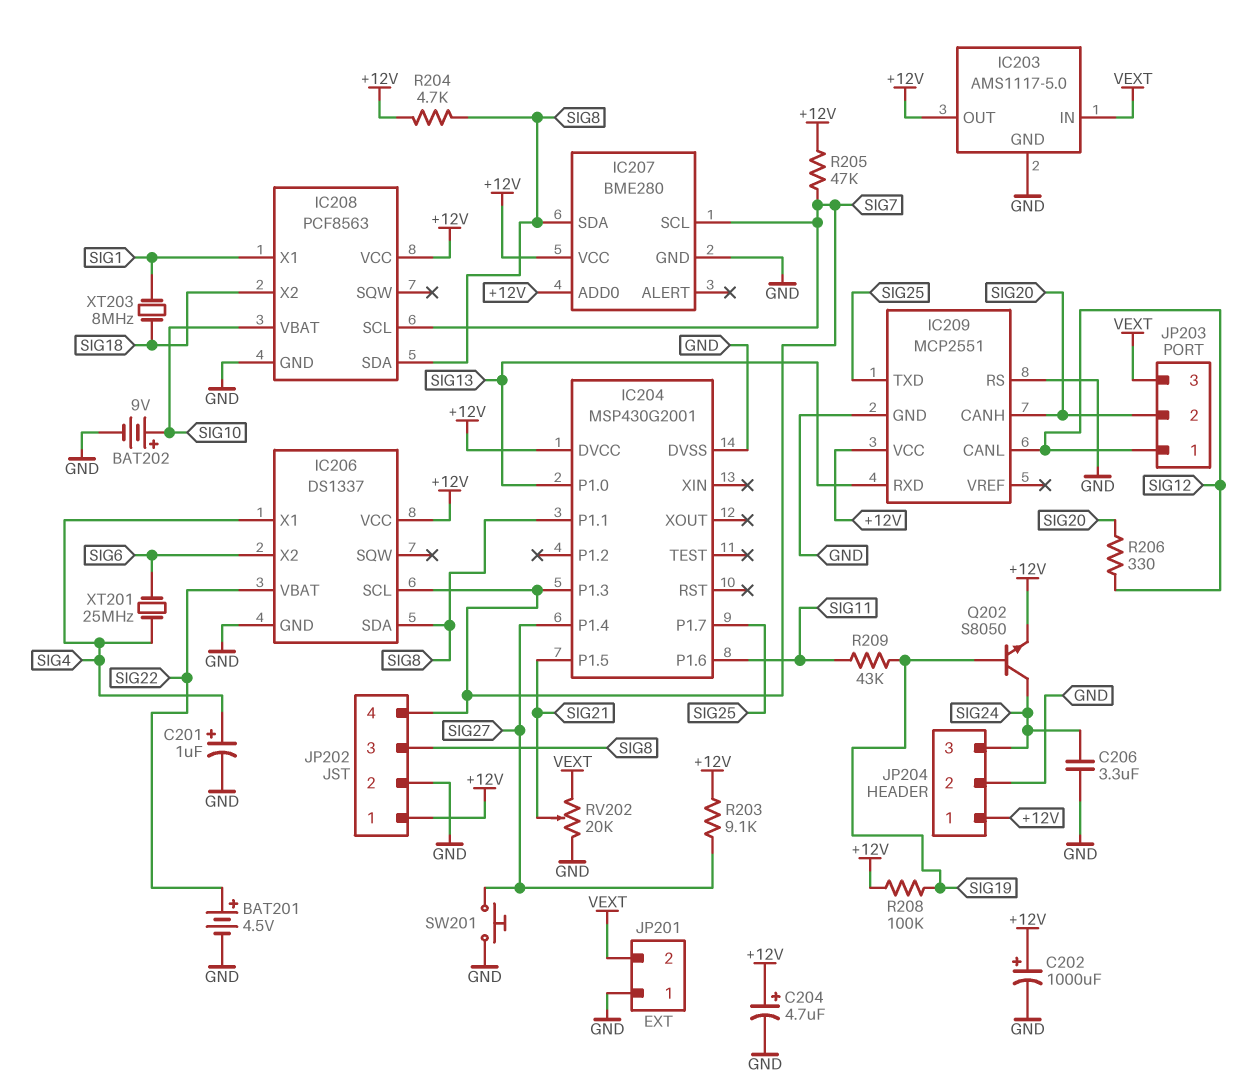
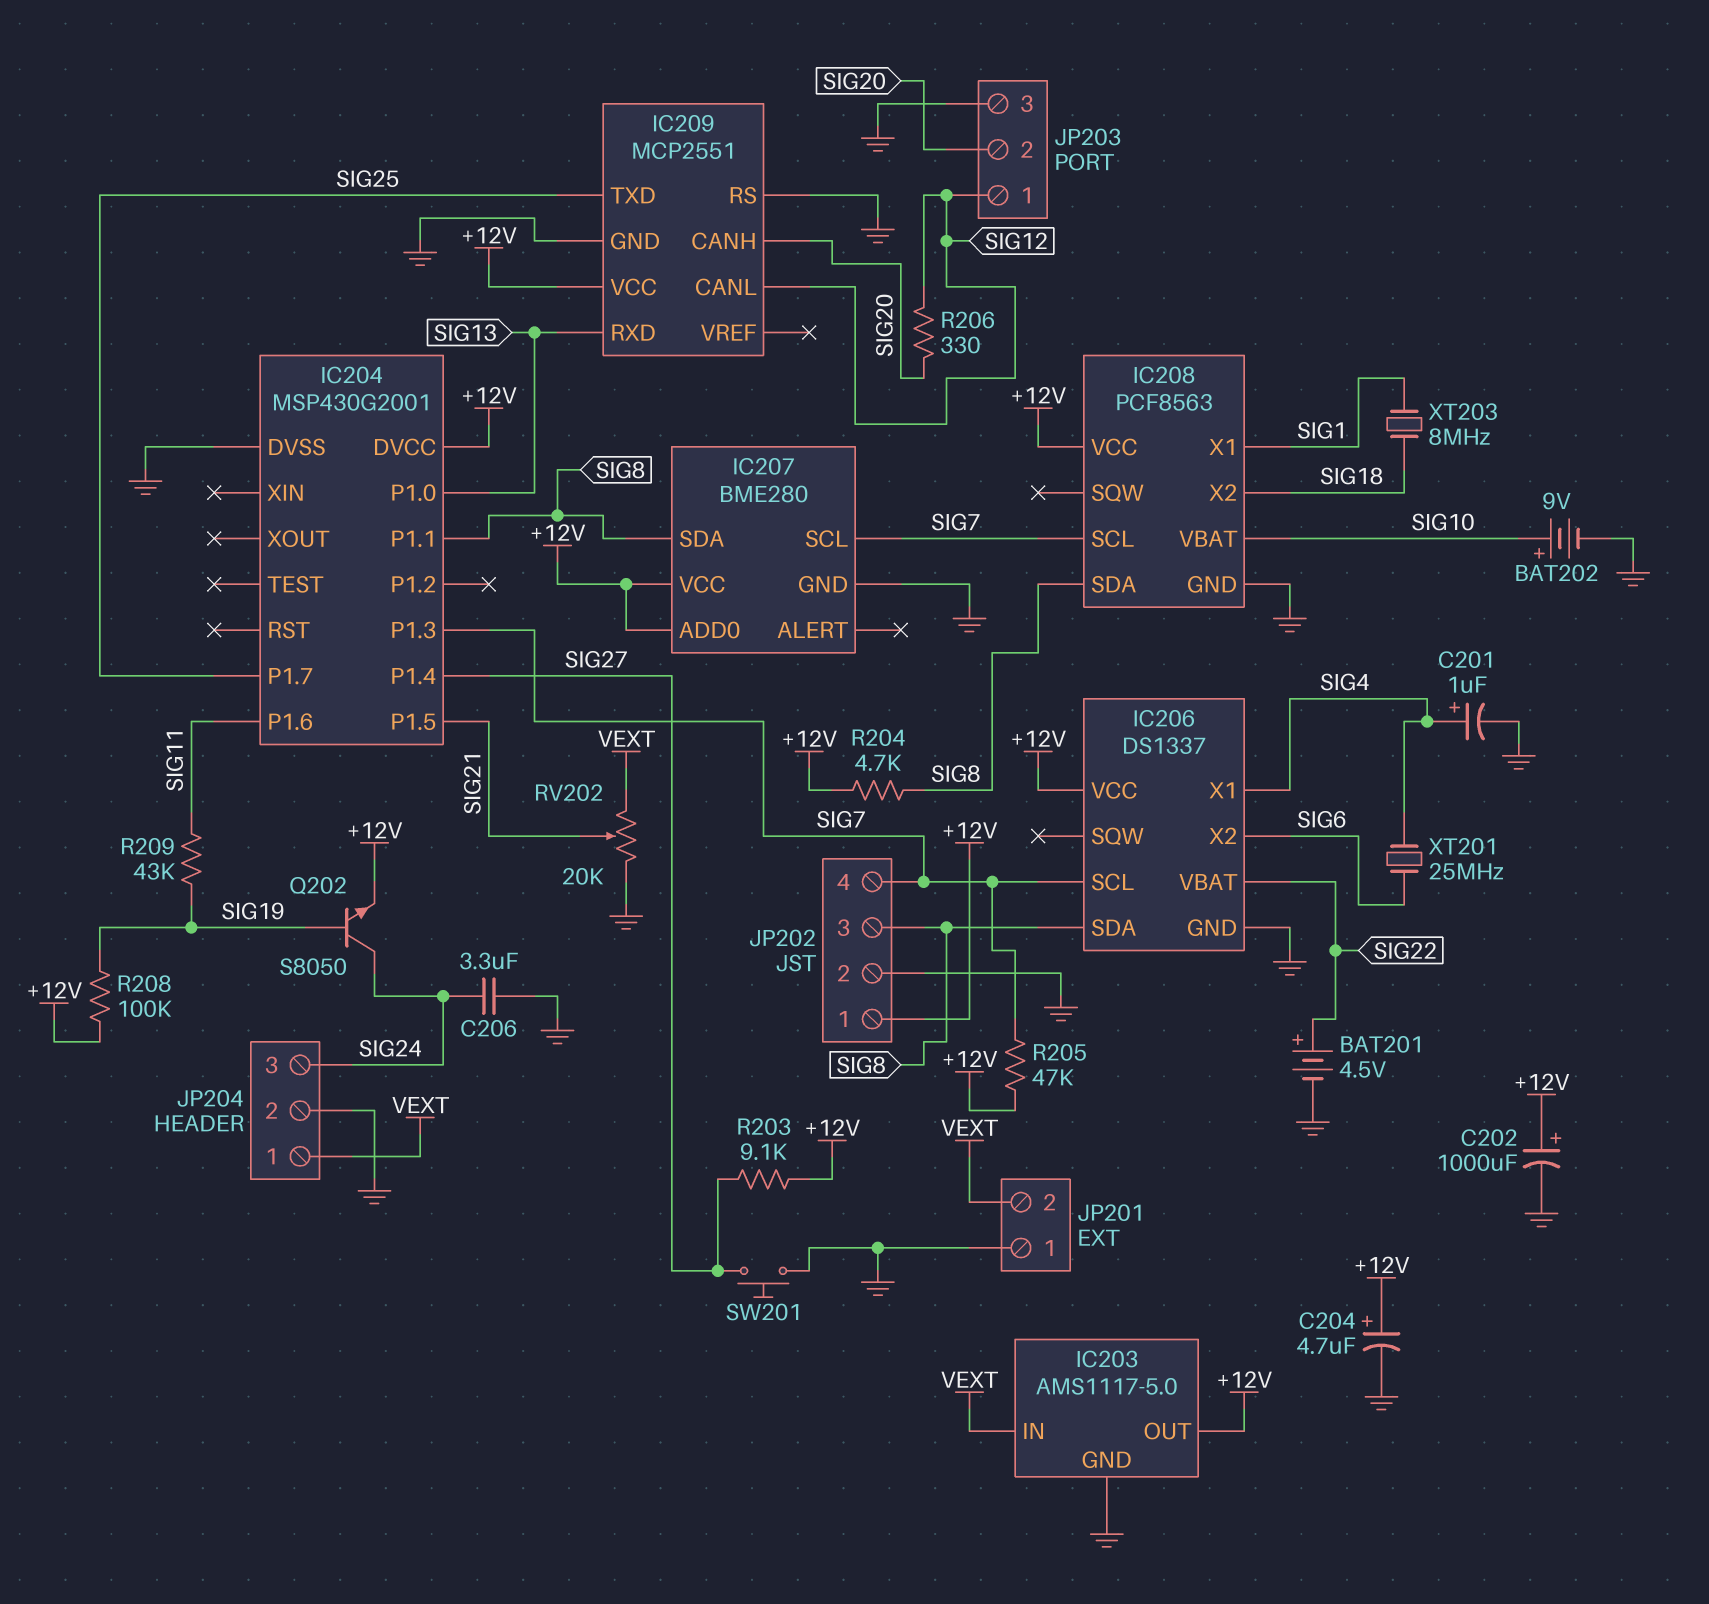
JP203 pin 3: VEXT -> GND
JP204 pin 1: +12V -> VEXT

